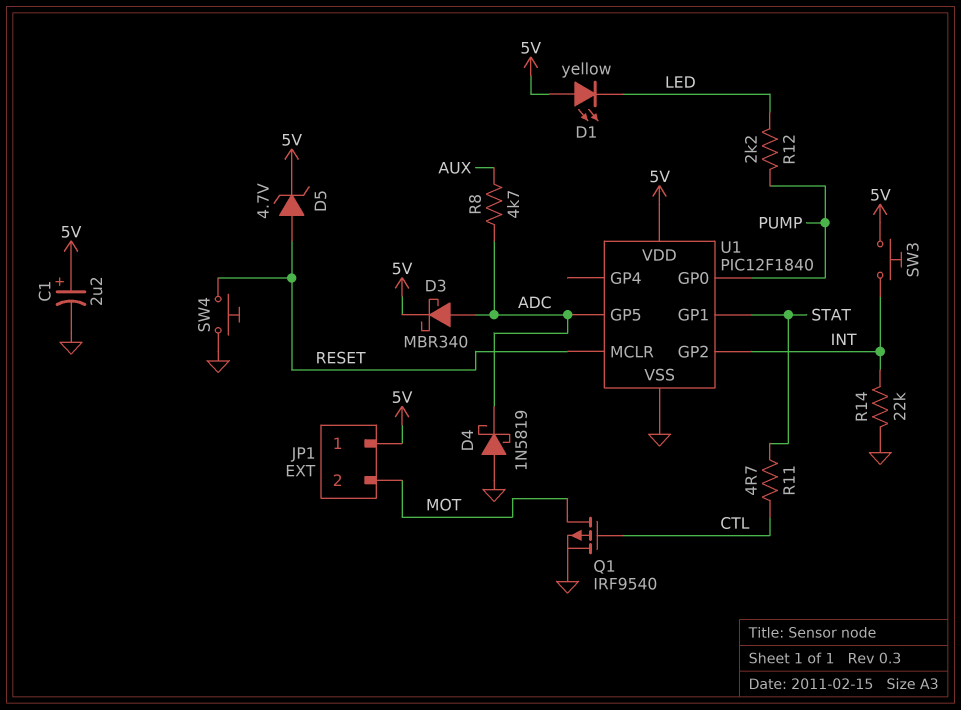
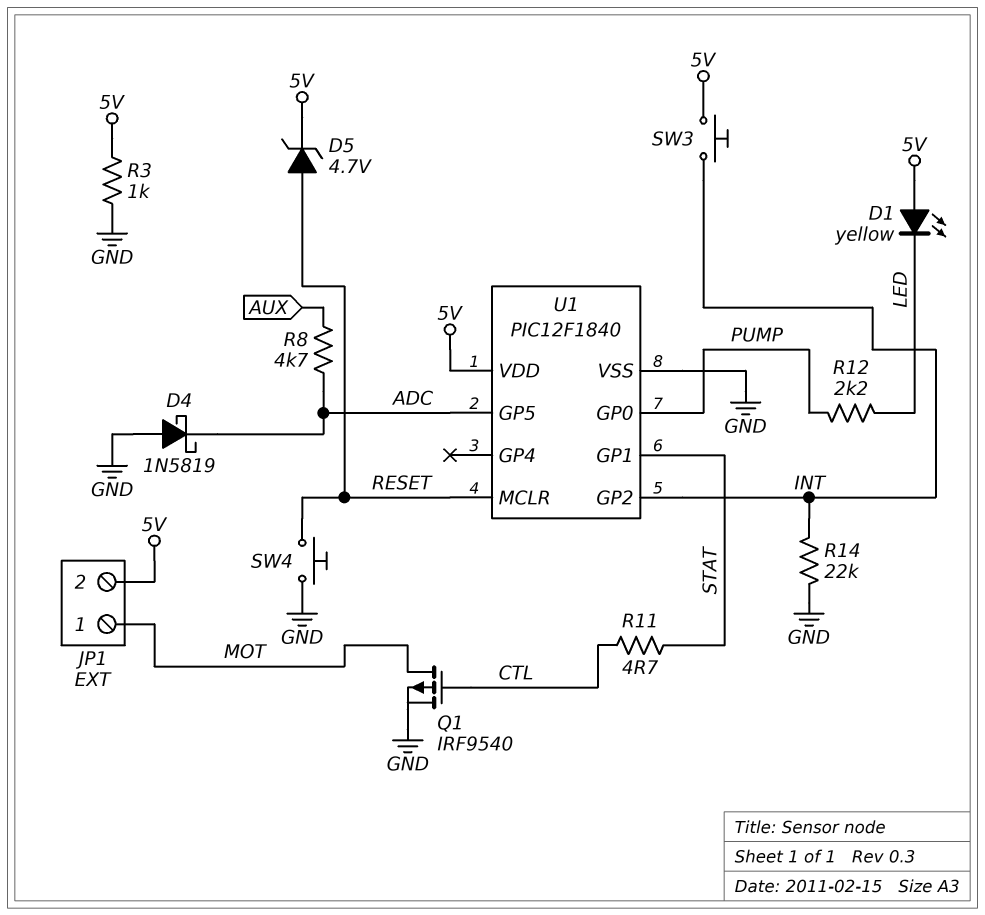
C1: 2.2uF (plus 5V, minus GND) -> none
D3: schottky MBR340 (A ADC, K 5V) -> none
JP1 pin 1: 5V -> MOT
JP1 pin 2: MOT -> 5V
R3: none -> 1k (5V, GND)

